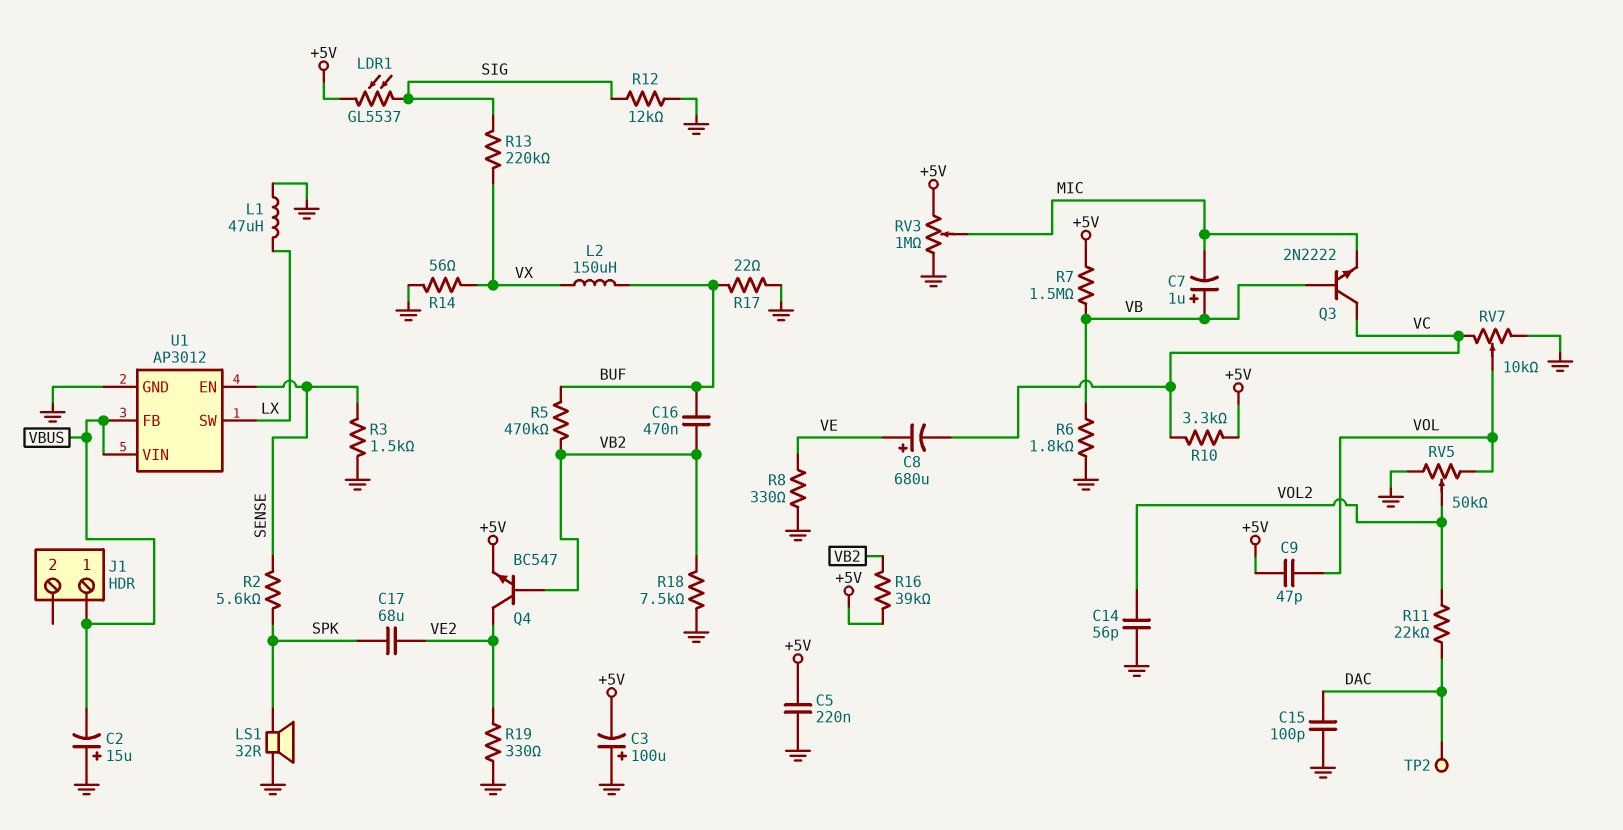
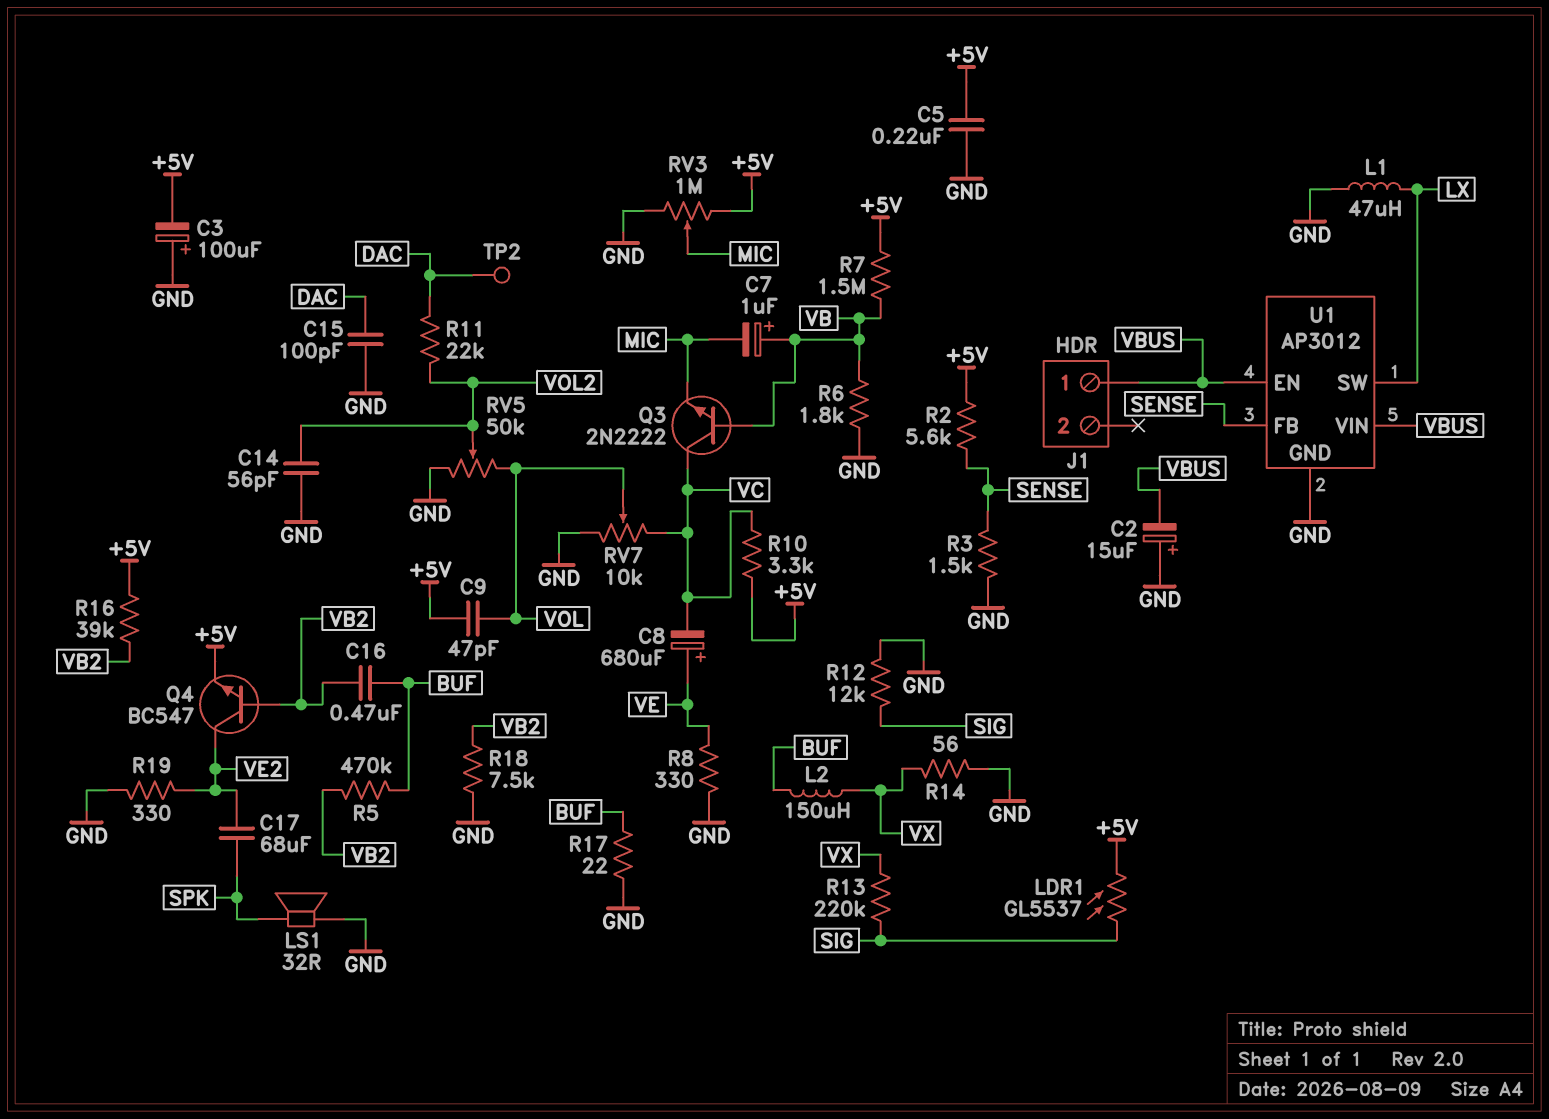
R2: 5.6k (SENSE, SPK) -> 5.6k (+5V, SENSE)
U1 pin EN: SENSE -> VBUS
U1 pin FB: VBUS -> SENSE

